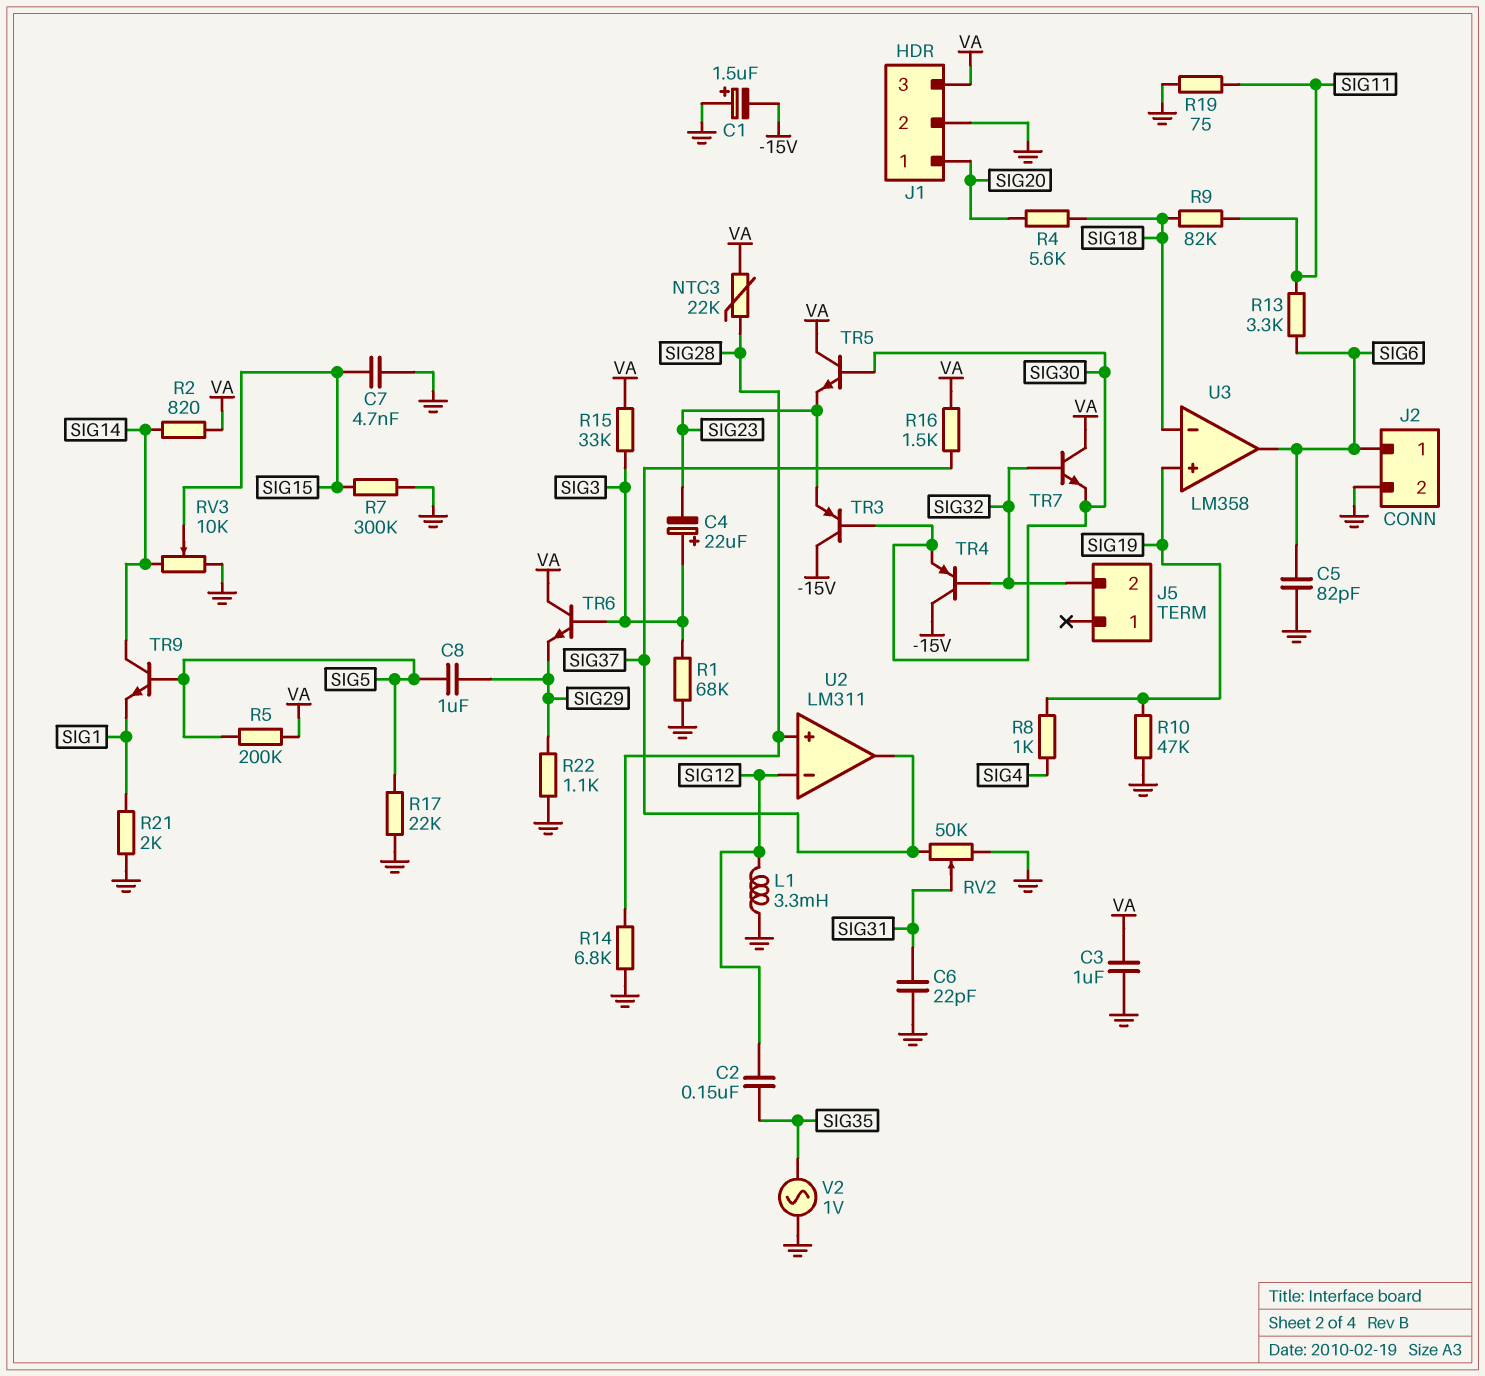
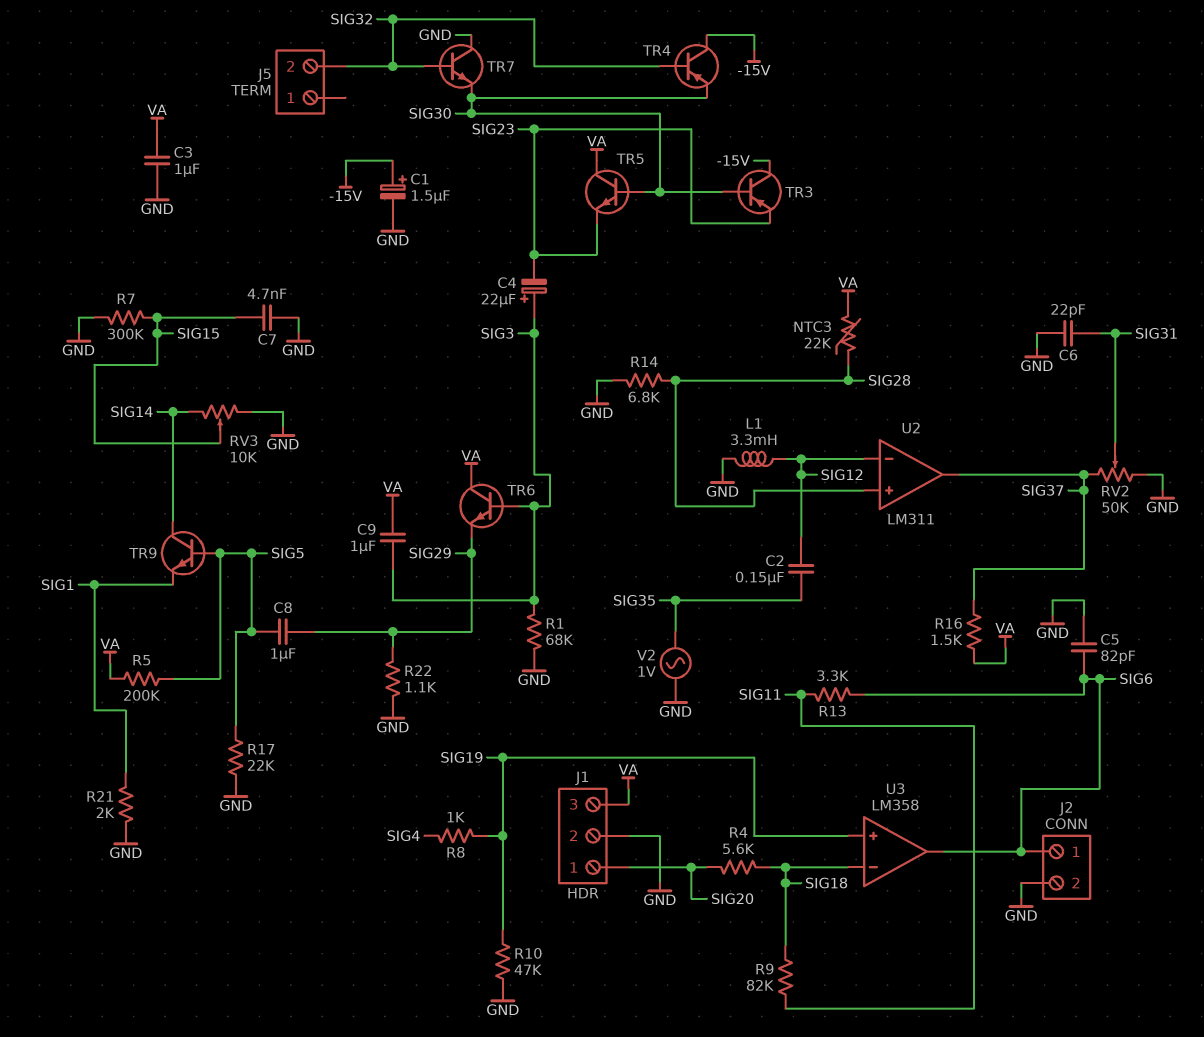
C1: 1.5uF (plus GND, minus -15V) -> 1.5uF (plus -15V, minus GND)
C9: none -> 1uF (SIG3, VA)
R2: 820 (SIG14, VA) -> none
R15: 33k (SIG3, VA) -> none
R19: 75 (GND, SIG11) -> none
TR7: NPN (B SIG32, C VA, E SIG30) -> NPN (B SIG32, C GND, E SIG30)

